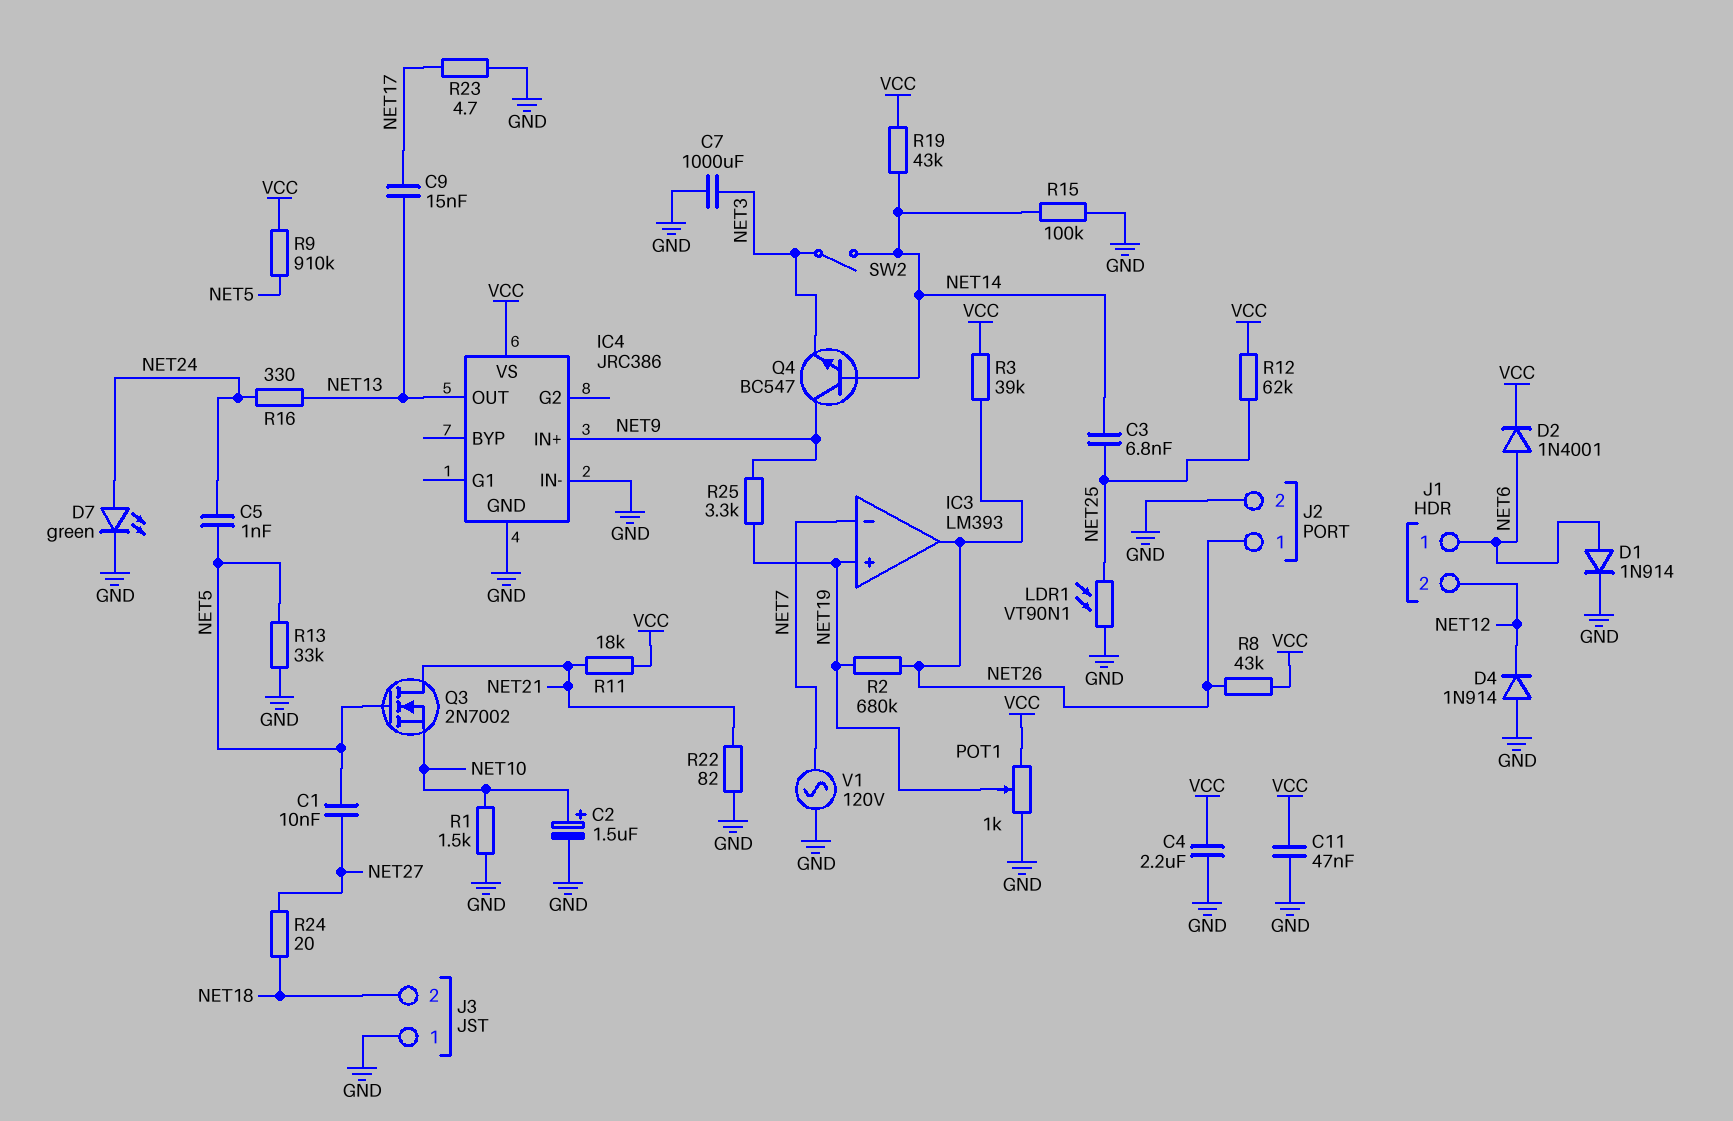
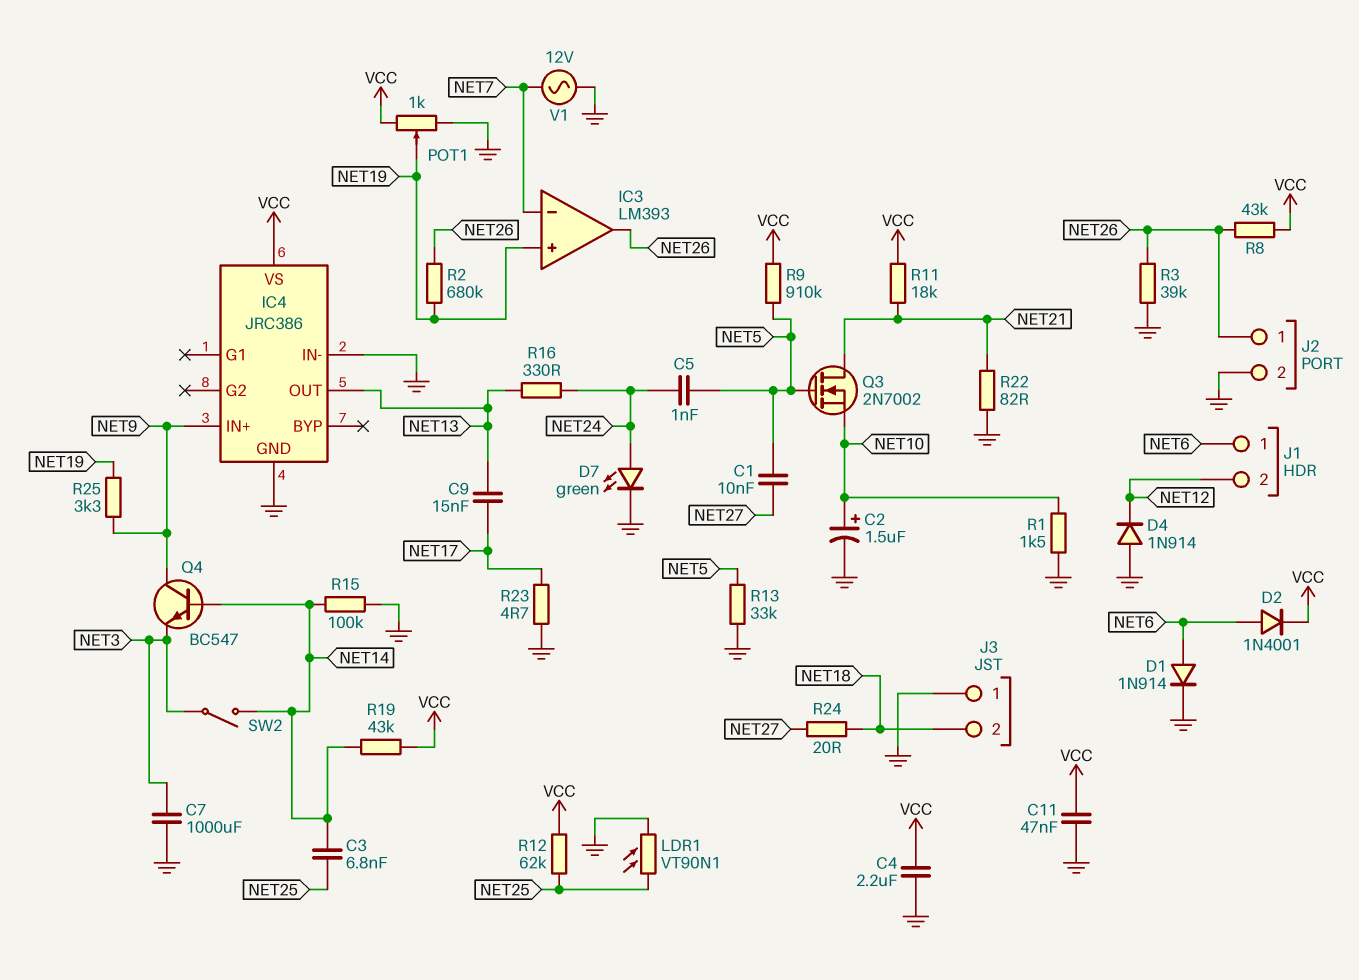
R3: 39k (NET26, VCC) -> 39k (GND, NET26)
V1: AC 120V (GND, NET7) -> AC 12V (GND, NET7)

